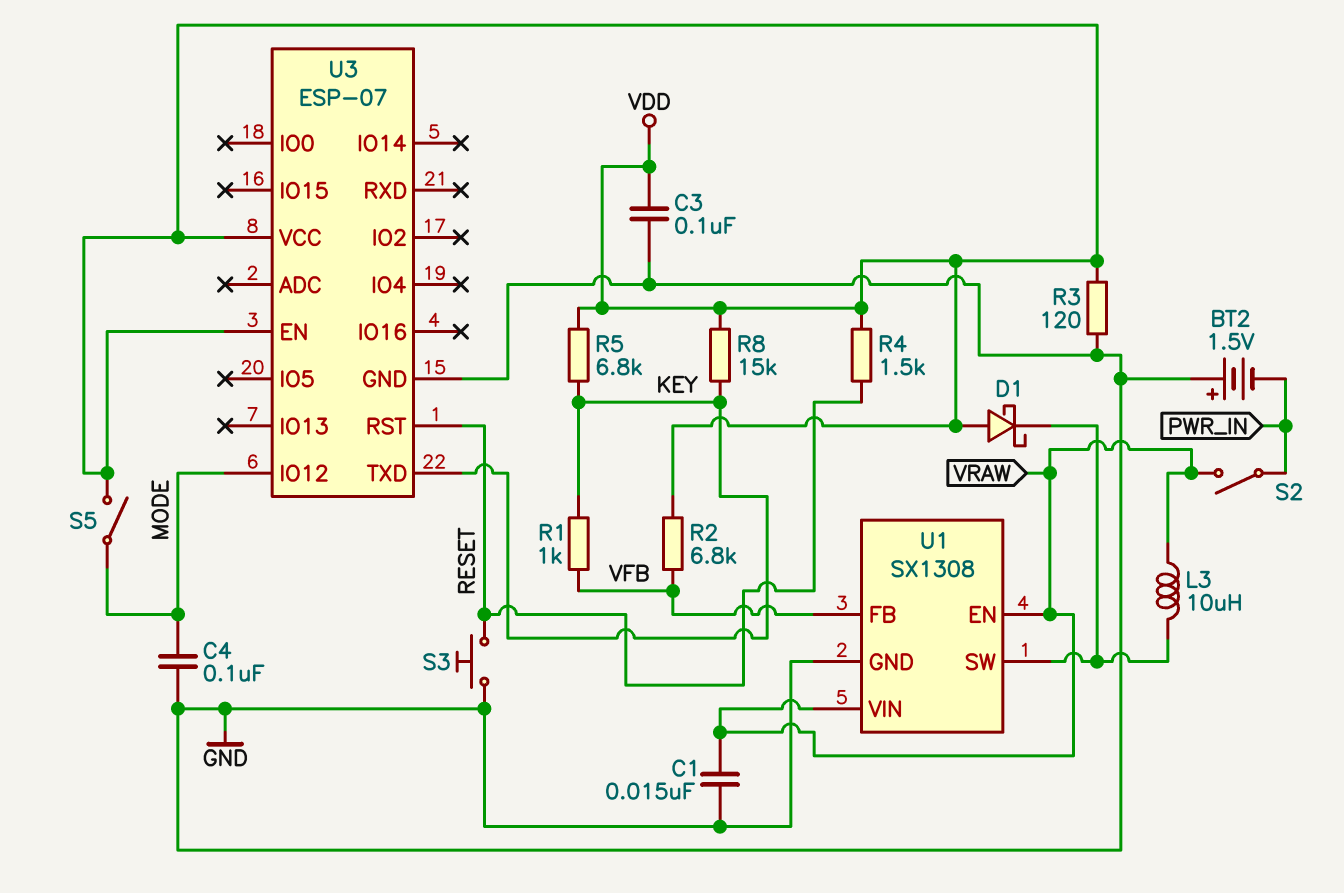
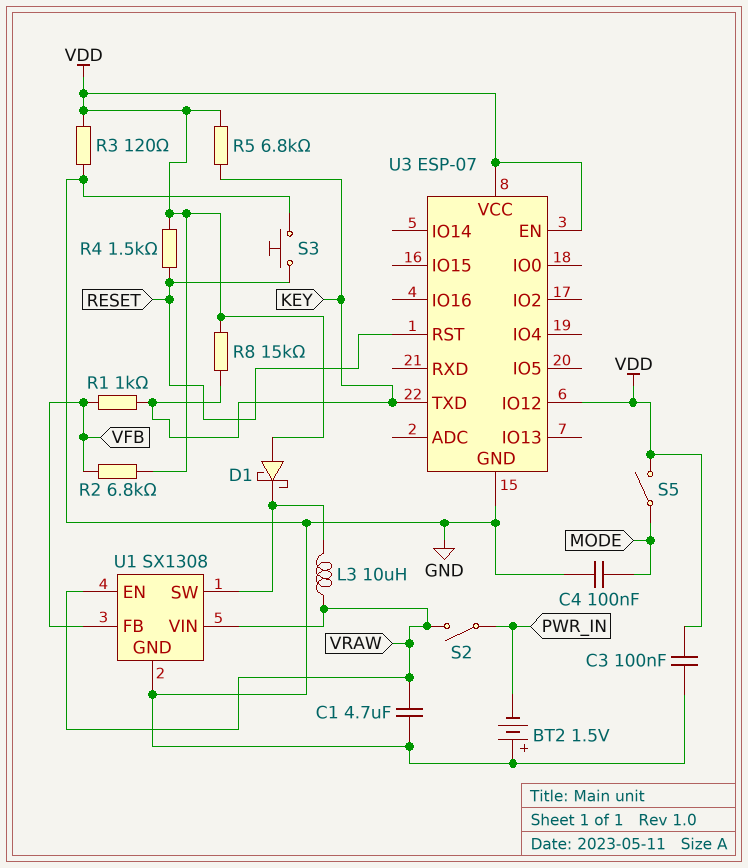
C1: 15nF (GND, VRAW) -> 4.7uF (GND, VRAW)
U3 pin IO12: MODE -> VDD

